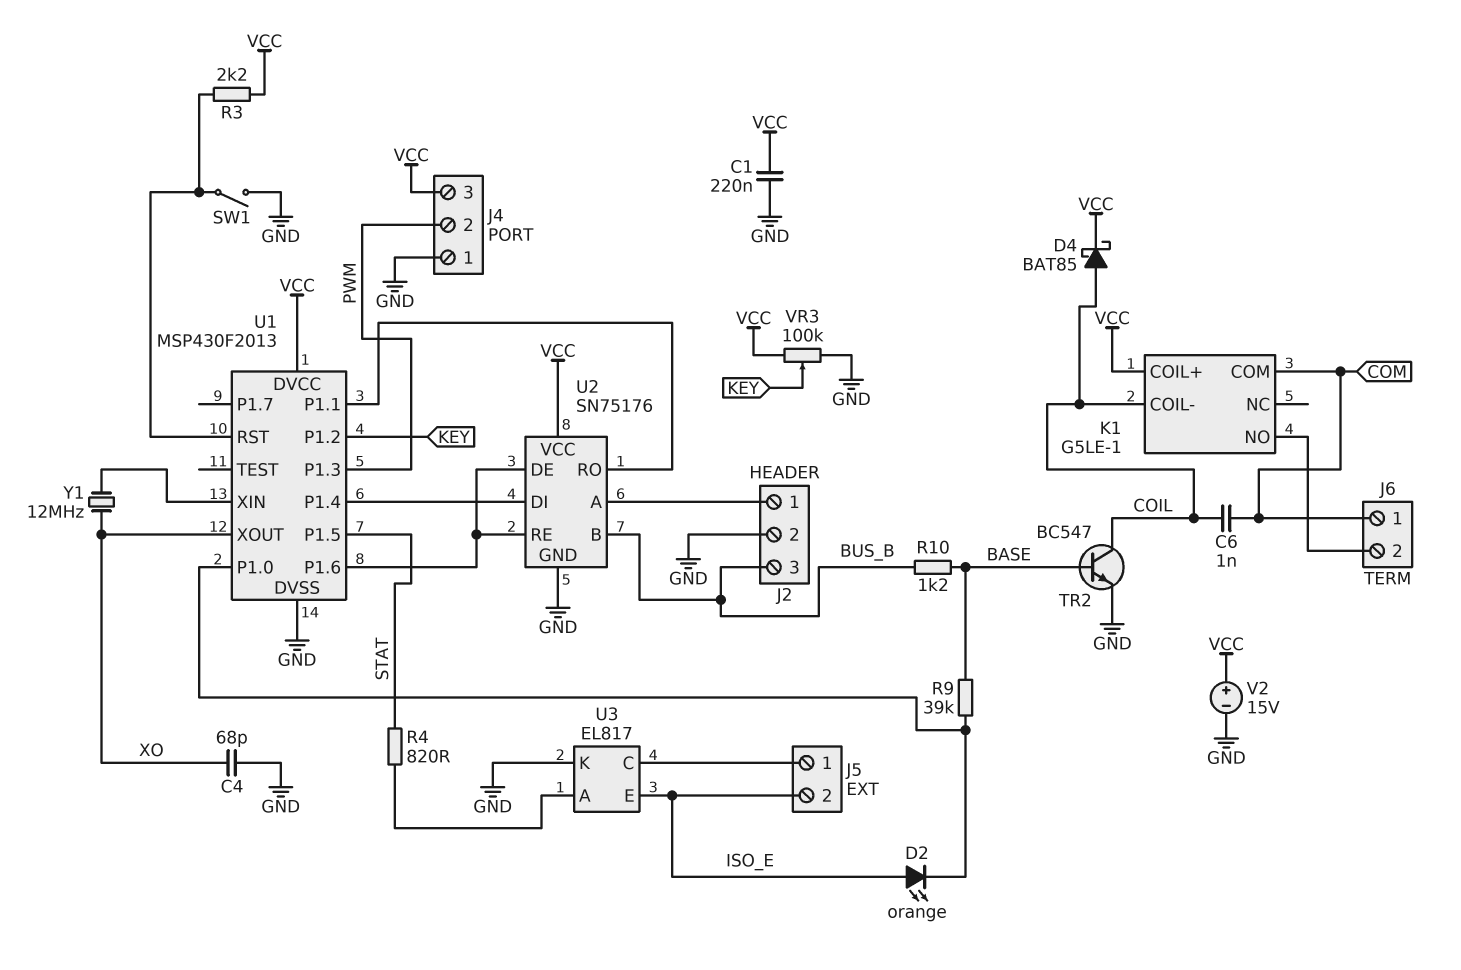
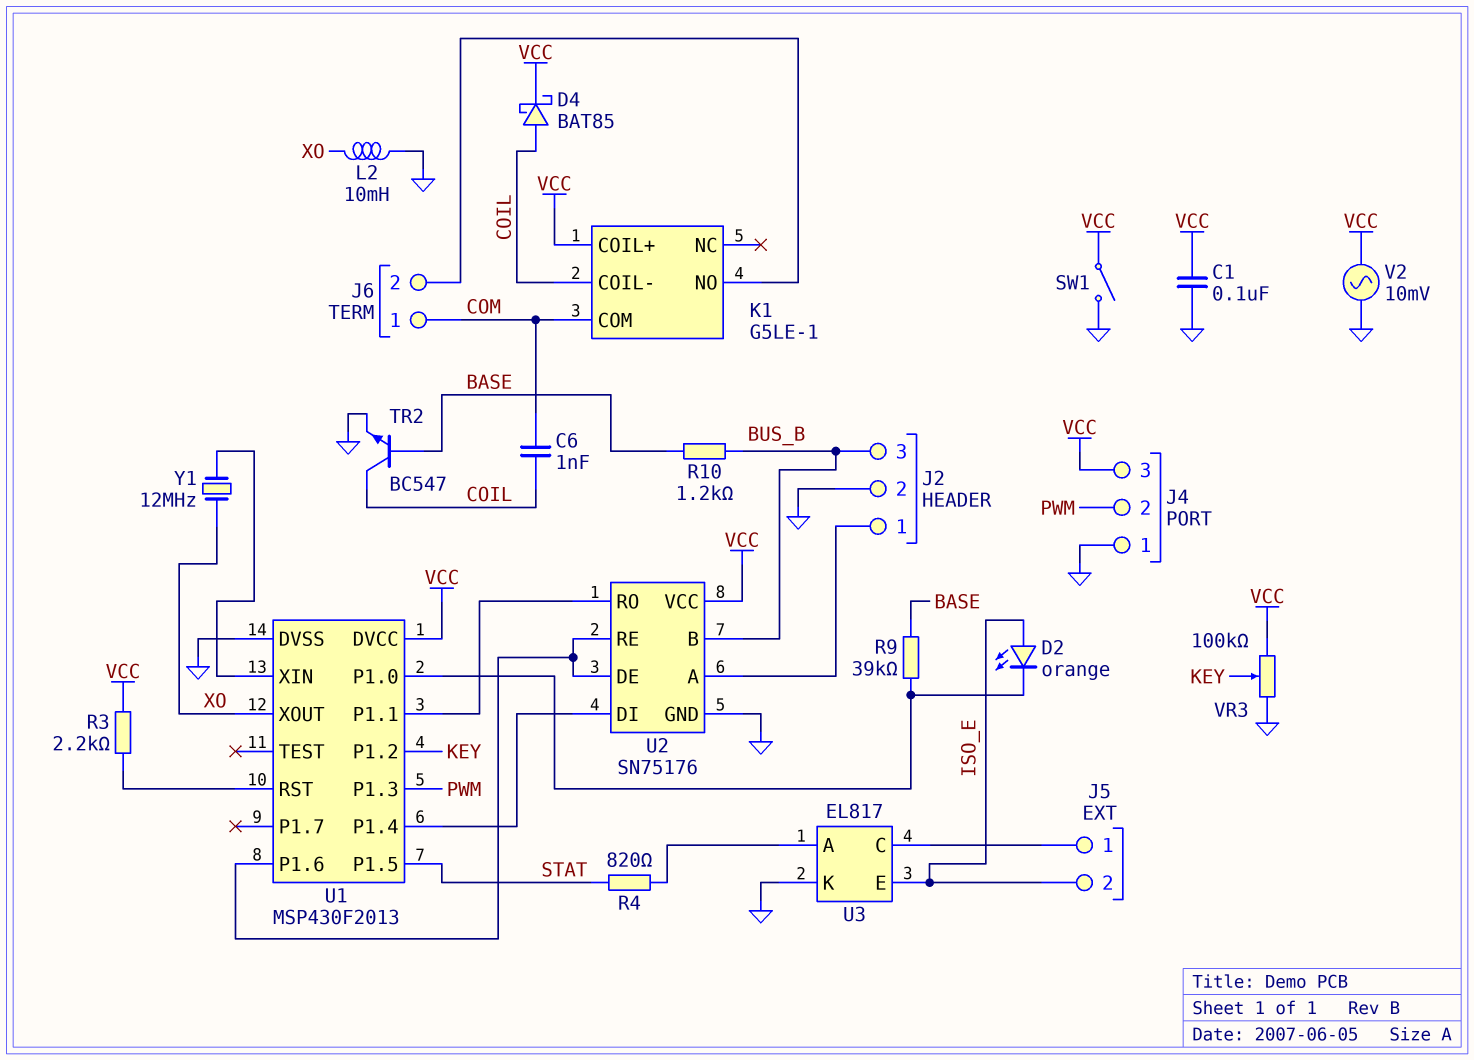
C1: 220nF (GND, VCC) -> 100nF (GND, VCC)
C4: 68pF (GND, XO) -> none
L2: none -> 10mH (GND, XO)
SW1: switch (GND, U1/RST) -> switch (GND, VCC)
V2: 15V (plus VCC, minus GND) -> AC 10mV (GND, VCC)

